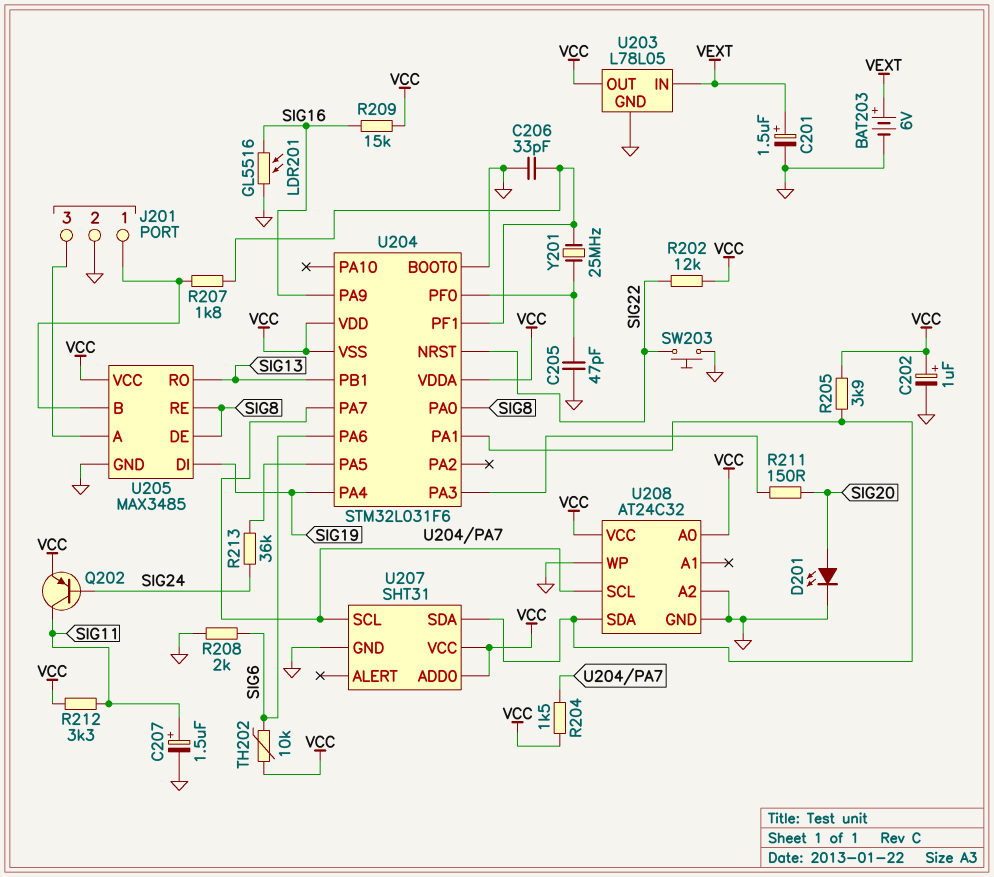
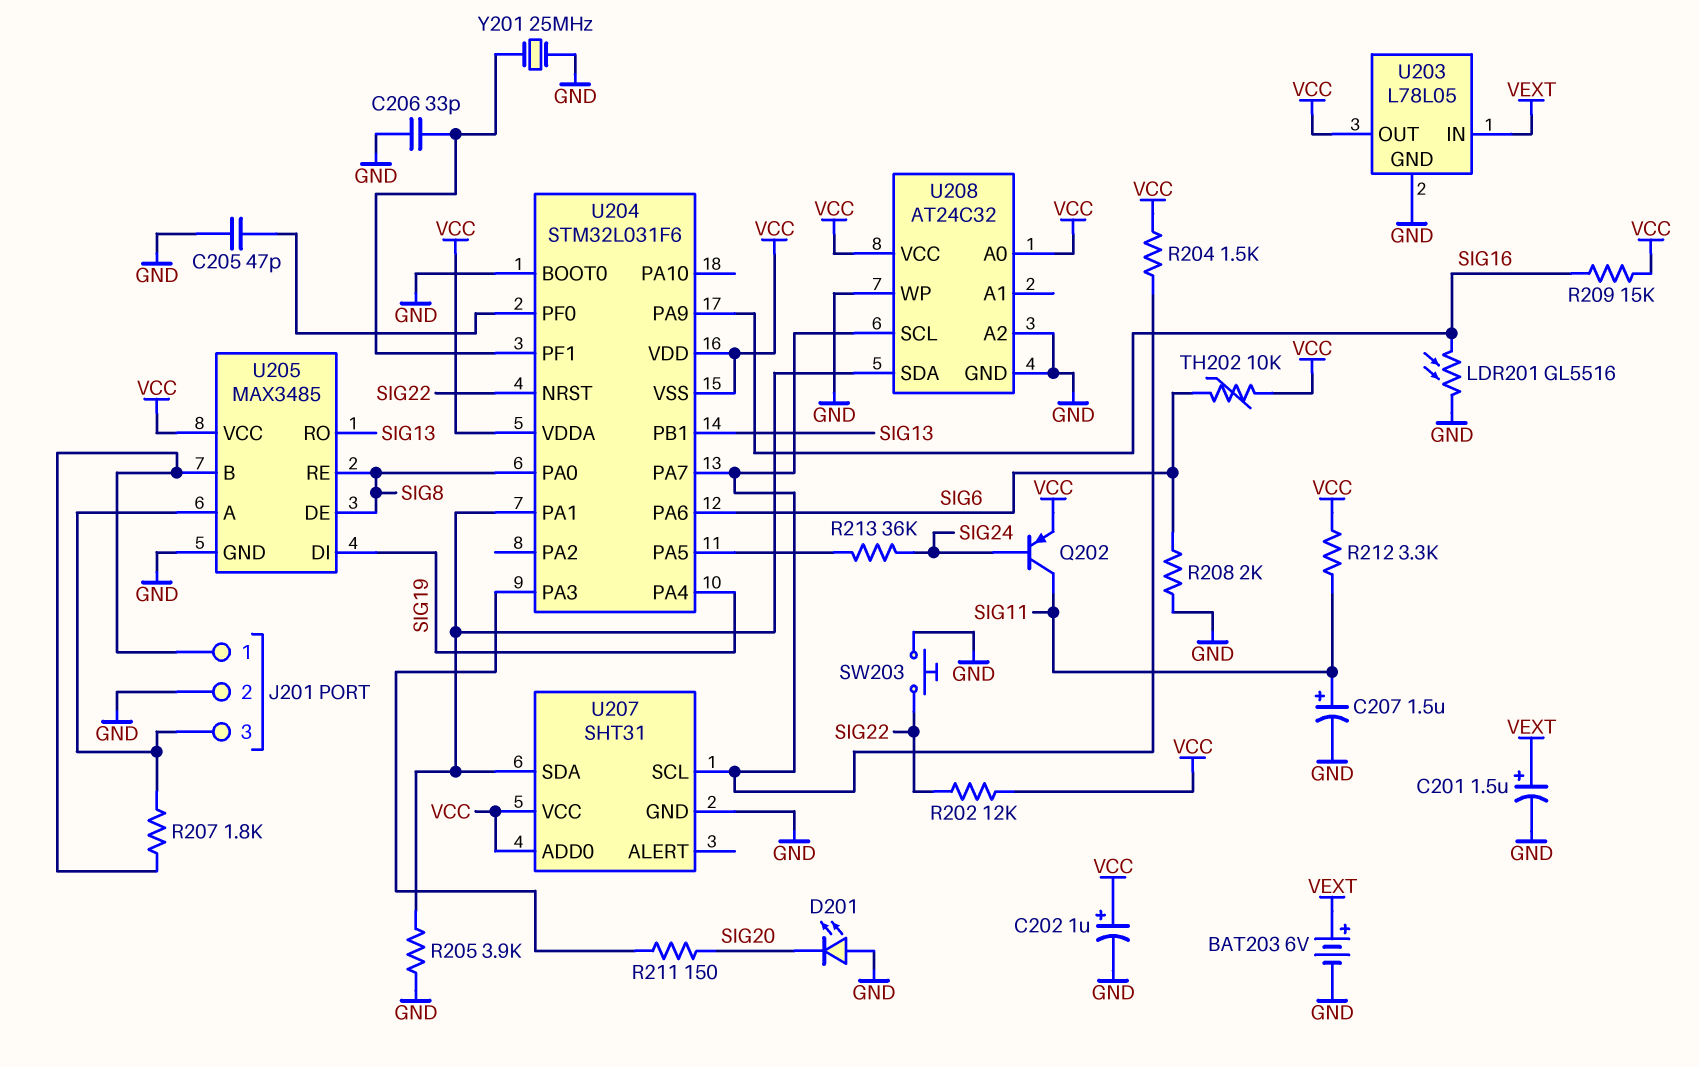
D201: LED (A SIG20, K GND) -> LED (A GND, K SIG20)
R205: 3.9k (U204/PA1, VCC) -> 3.9k (GND, U204/PA1)
R207: 1.8k (J201/1, U204/PF1) -> 1.8k (J201/1, J201/3)
Y201: 25MHz (U204/PF0, U204/PF1) -> 25MHz (GND, U204/PF1)

